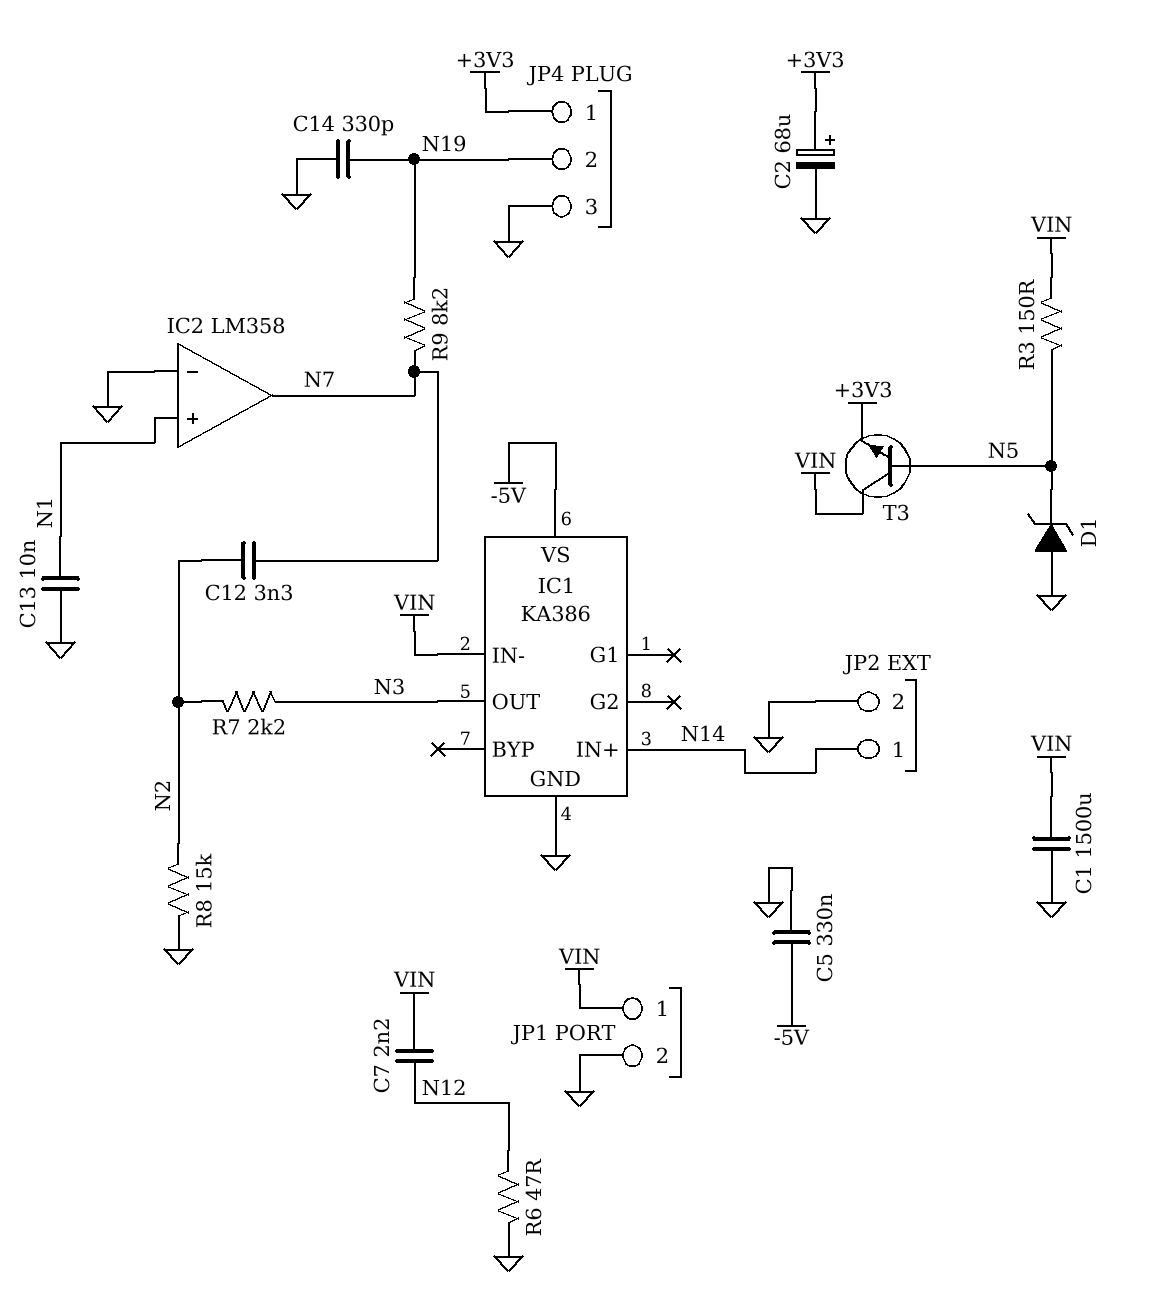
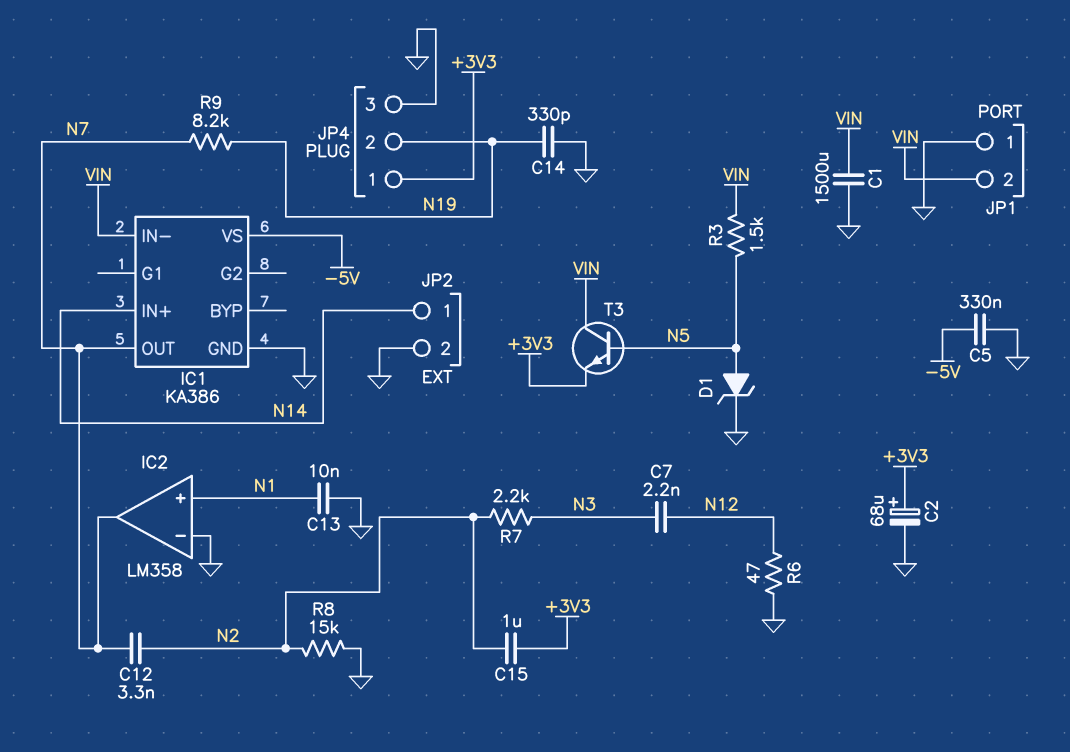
C7: 2.2nF (N12, VIN) -> 2.2nF (N3, N12)
C15: none -> 1uF (+3V3, N2)
D1: zener (A GND, K N5) -> zener (A N5, K GND)
IC1 pin OUT: N3 -> N7
JP1 pin 1: VIN -> GND
JP1 pin 2: GND -> VIN
R3: 150 (N5, VIN) -> 1.5k (N5, VIN)

